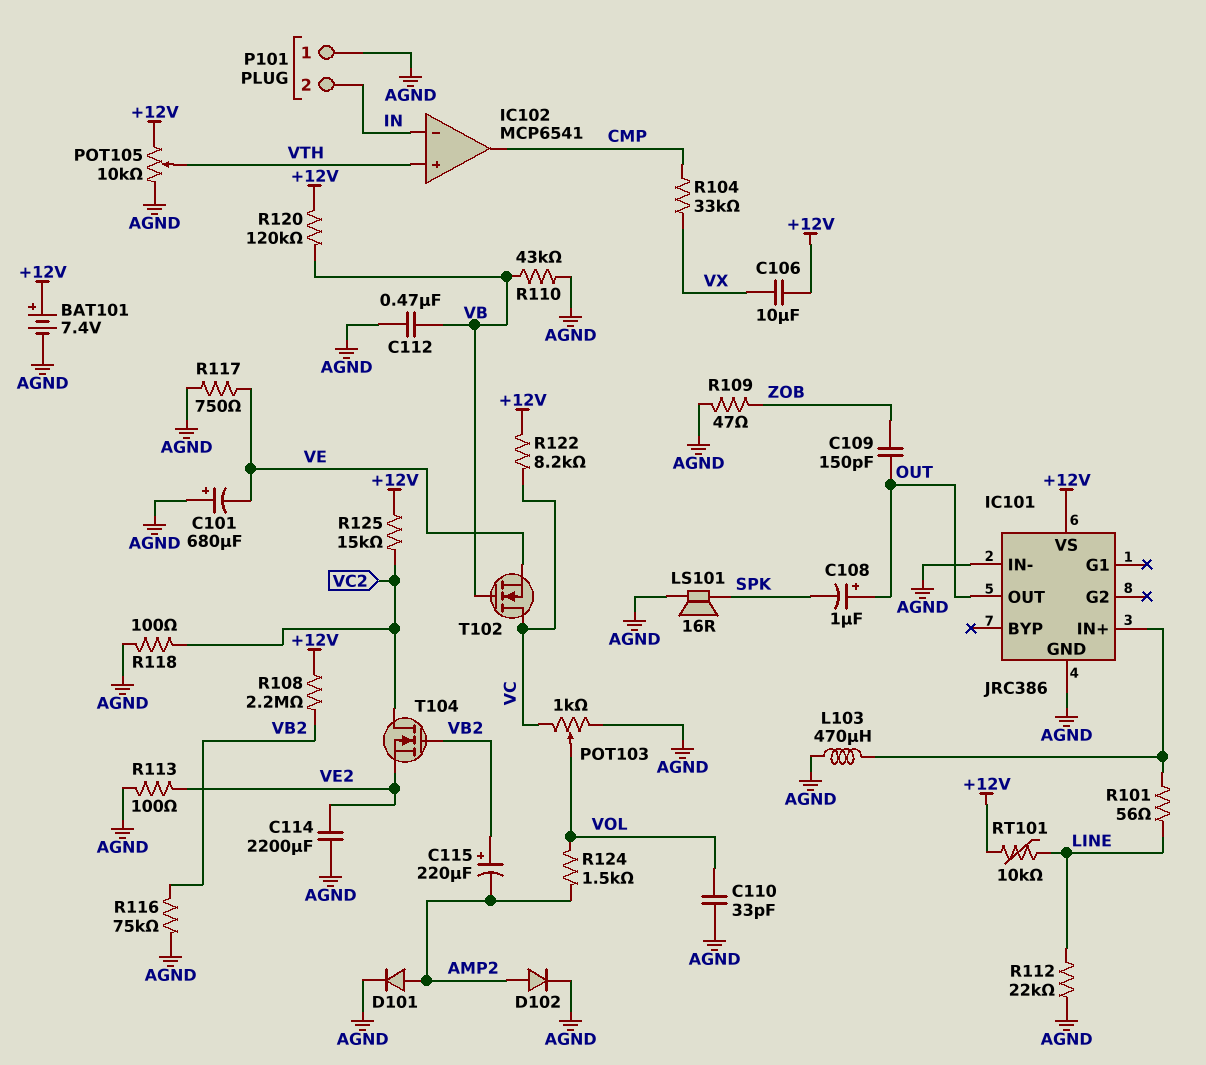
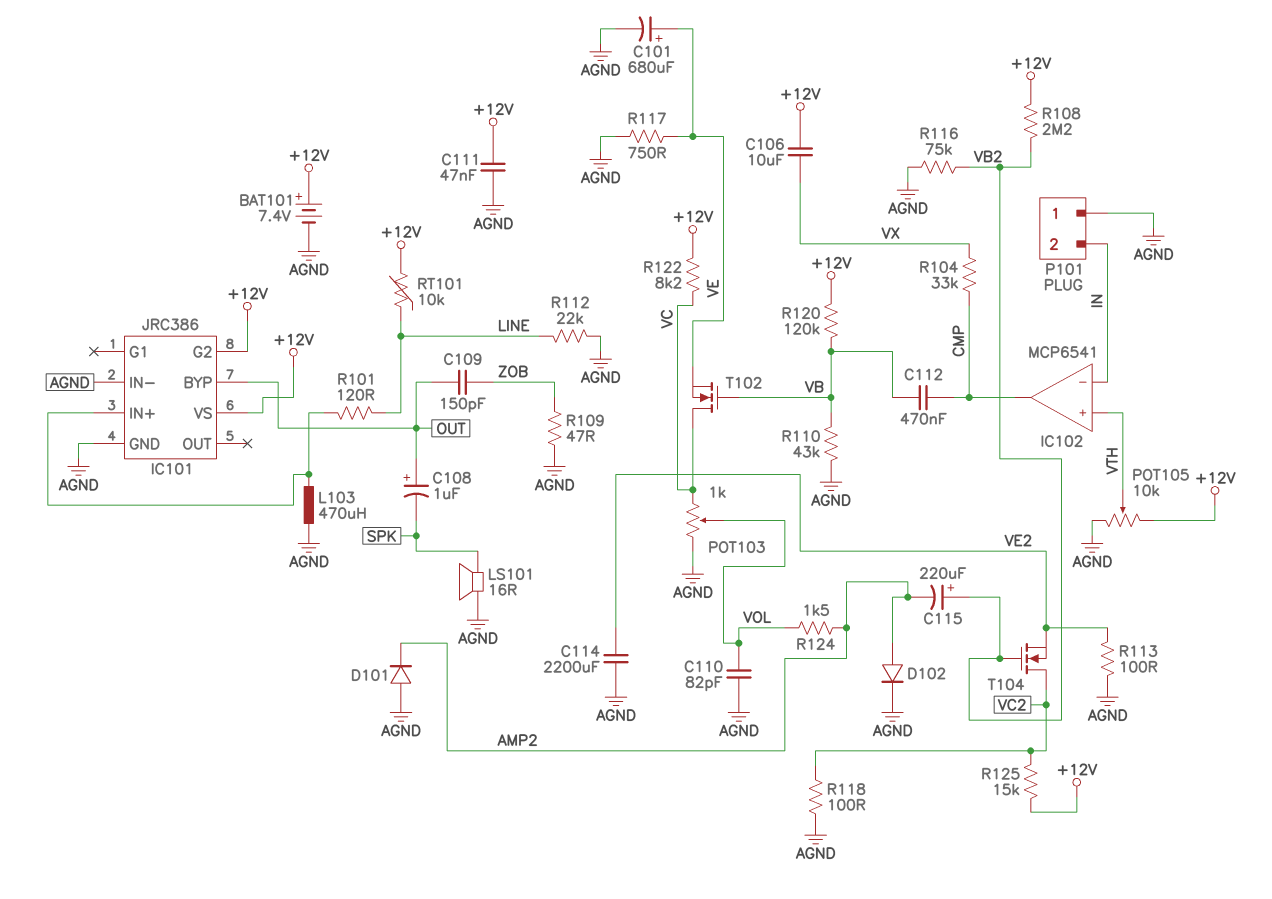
C101: 680uF (plus AGND, minus VE) -> 680uF (plus VE, minus AGND)
C110: 33pF (AGND, VOL) -> 82pF (AGND, VOL)
C111: none -> 47nF (+12V, AGND)
C112: 470nF (AGND, VB) -> 470nF (CMP, VB)
D101: diode (A AMP2, K AGND) -> diode (A AGND, K AMP2)
IC101 pin BYP: none -> OUT
IC101 pin G2: none -> +12V
IC101 pin OUT: OUT -> none
R101: 56 (IC101/IN+, LINE) -> 120 (IC101/IN+, LINE)

